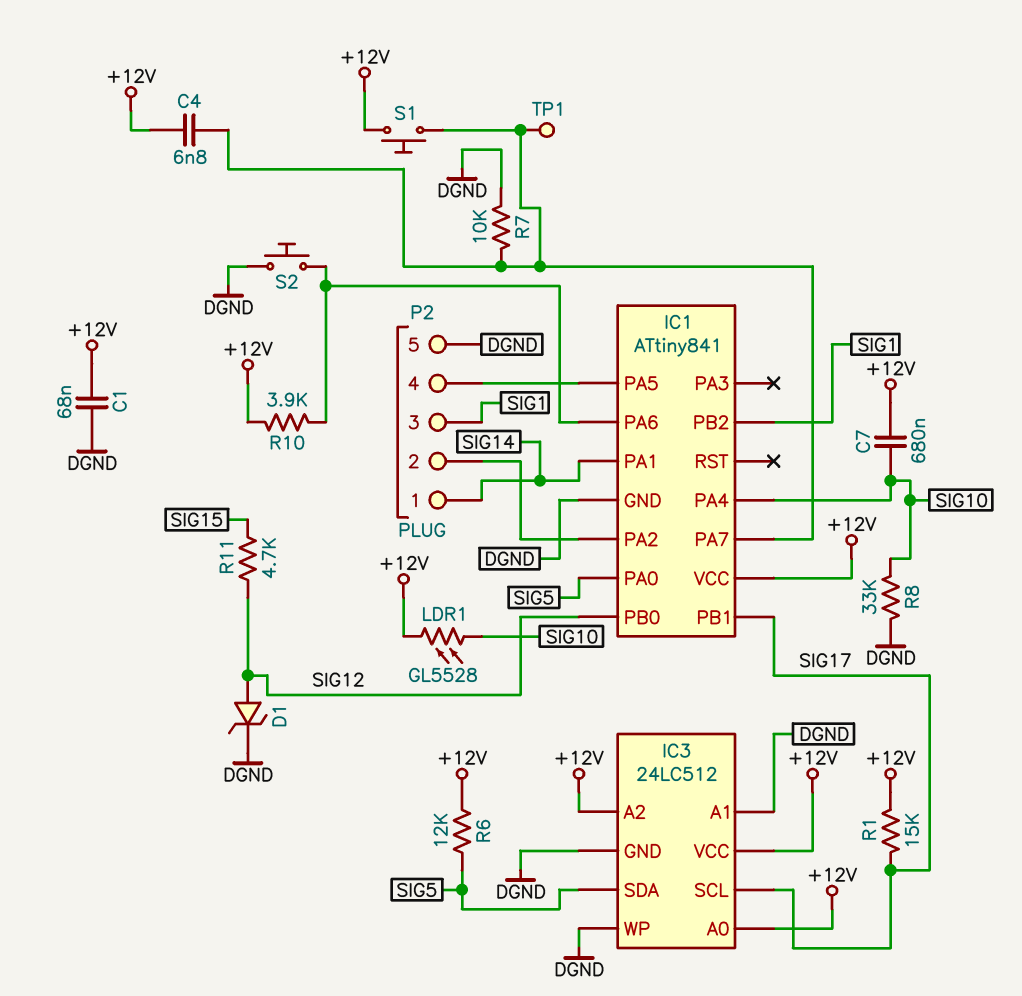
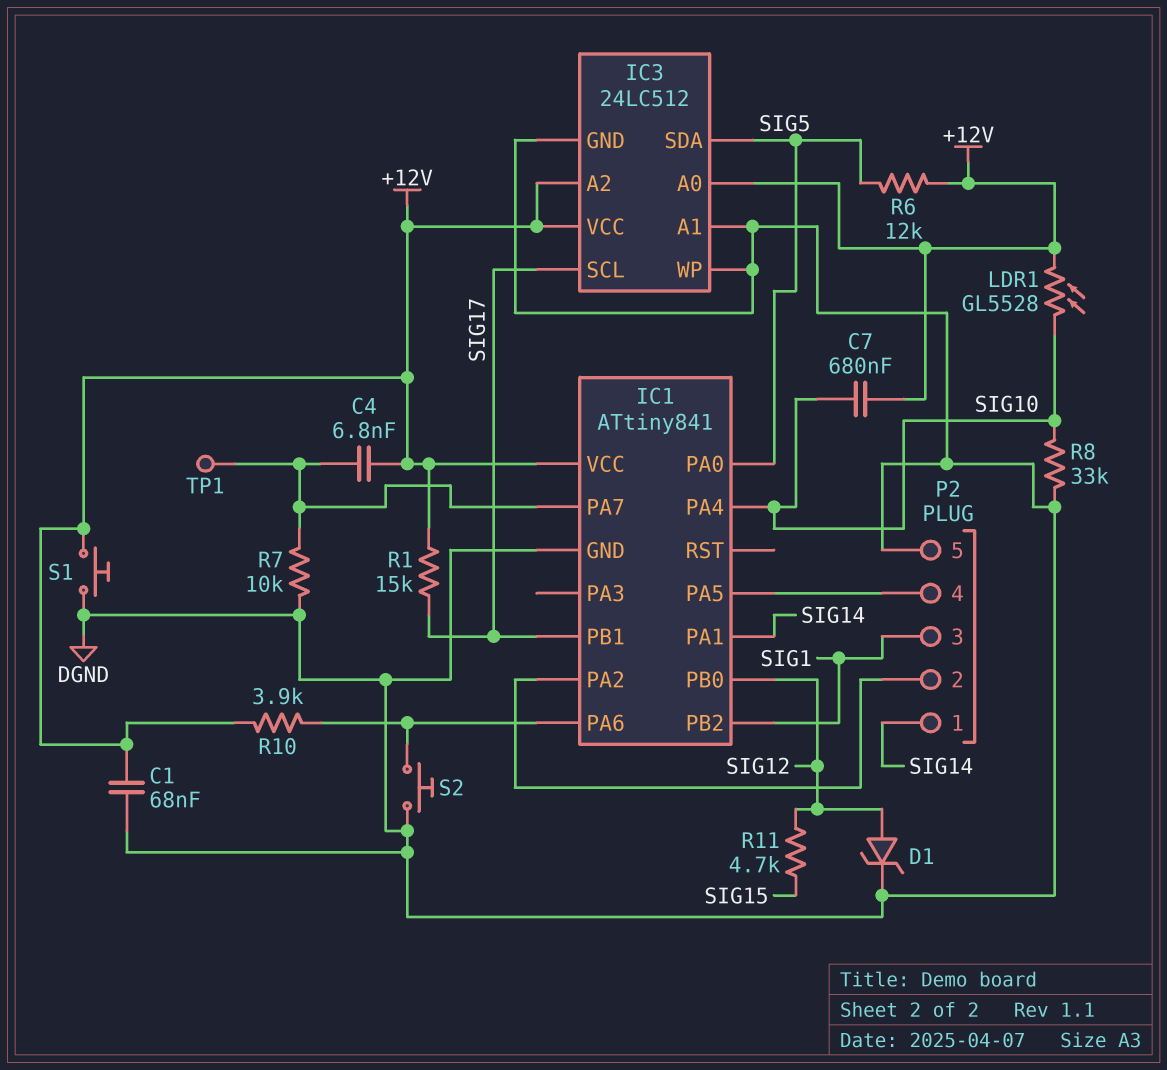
S1: button (+12V, IC1/PA7) -> button (+12V, DGND)

